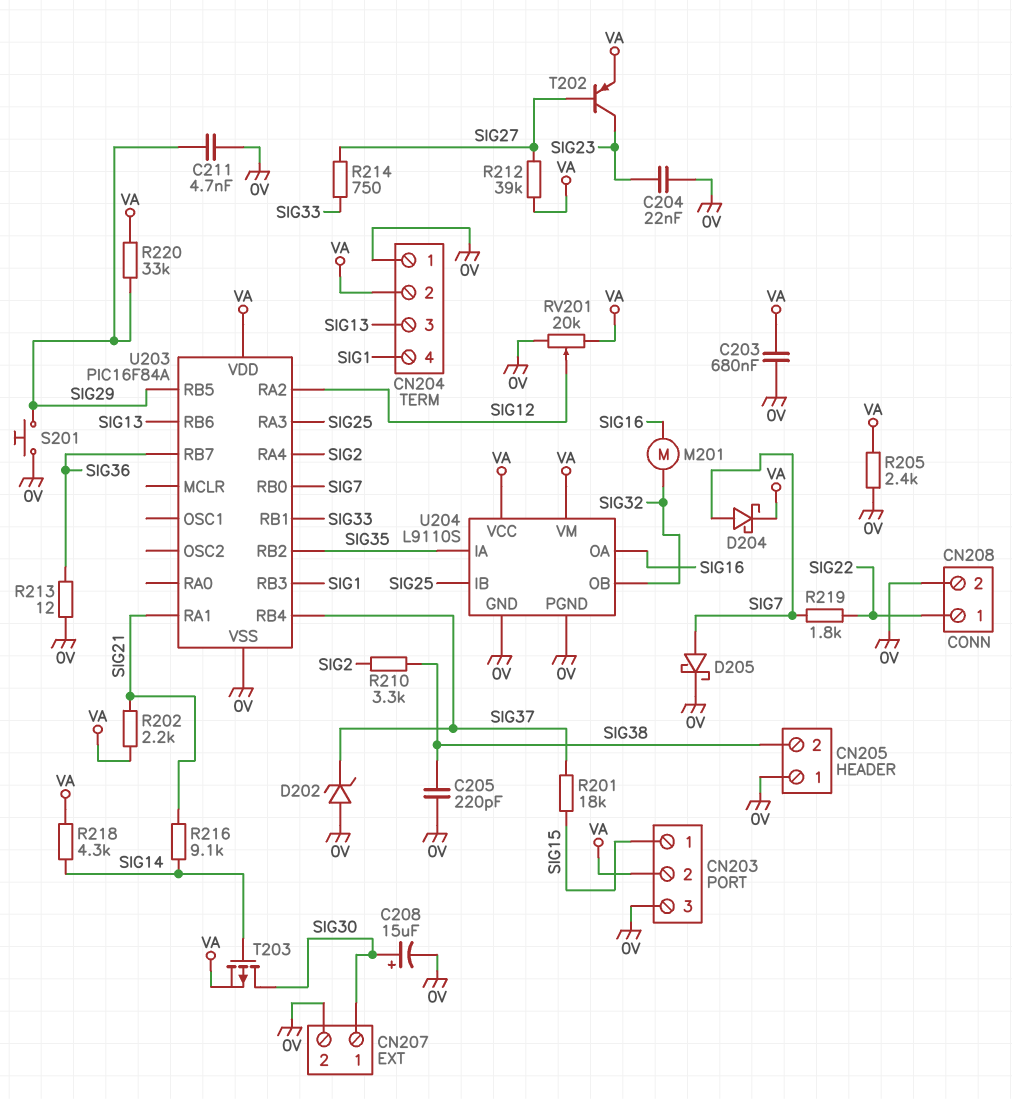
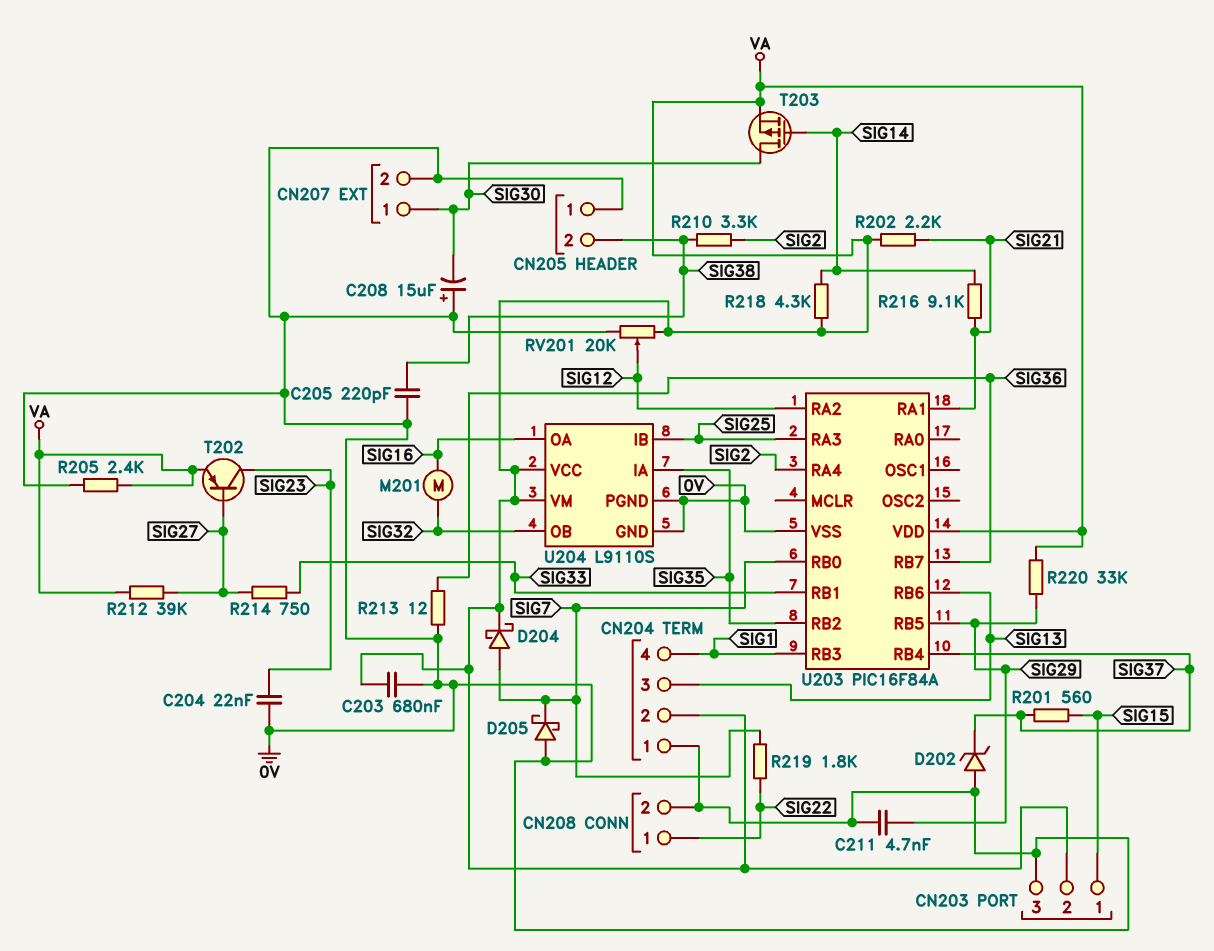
C208: 15uF (plus SIG30, minus 0V) -> 15uF (plus 0V, minus SIG30)
D205: schottky (A SIG7, K 0V) -> schottky (A 0V, K SIG7)
R201: 18k (SIG15, SIG37) -> 560 (SIG15, SIG37)
S201: button (0V, SIG29) -> none

